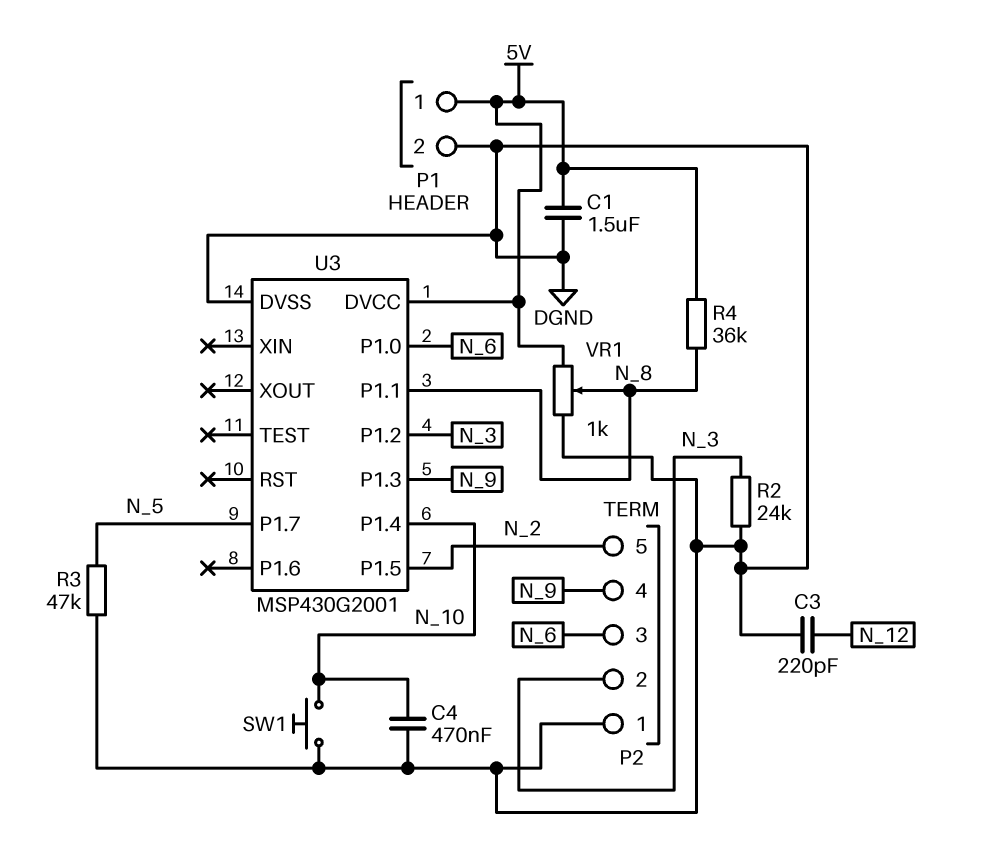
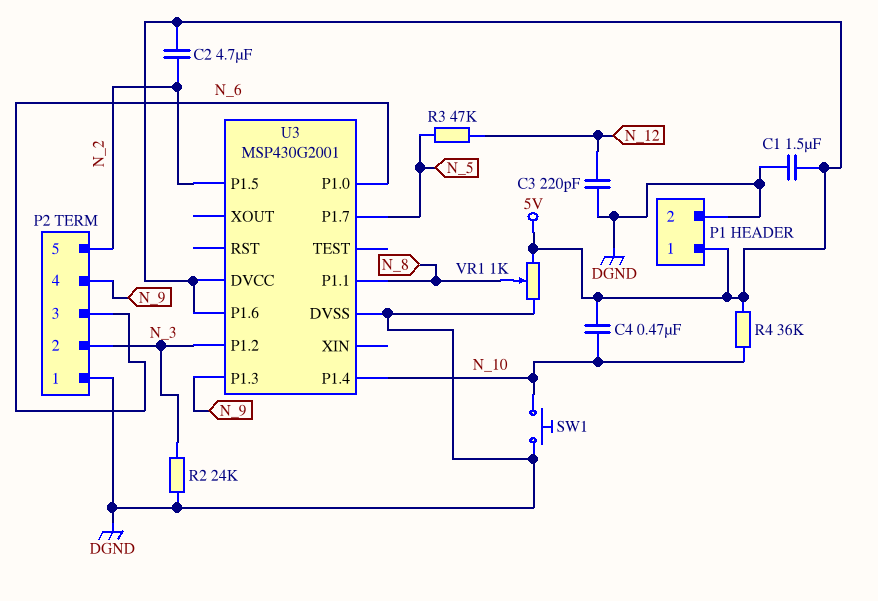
C2: none -> 4.7uF (5V, N_2)
C4: 470nF (DGND, N_10) -> 470nF (5V, N_10)
R3: 47k (DGND, N_5) -> 47k (N_5, N_12)
R4: 36k (5V, N_8) -> 36k (5V, N_10)
U3 pin P1.6: none -> 5V

